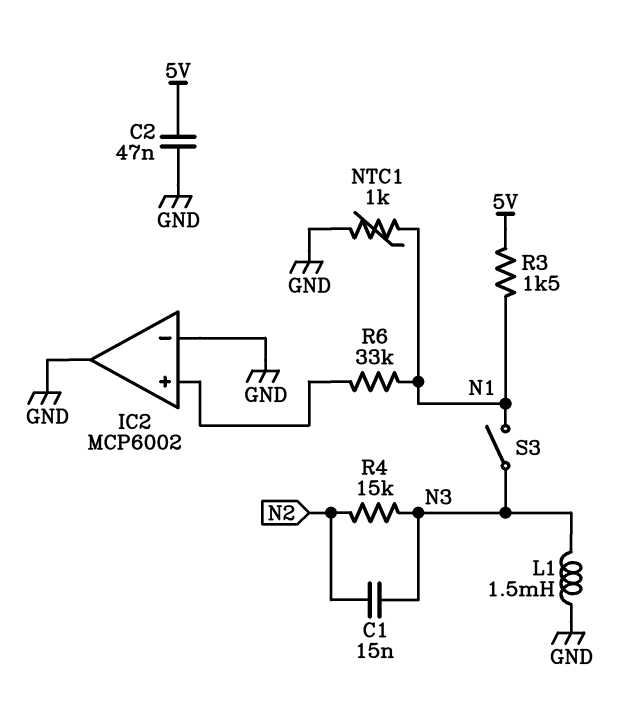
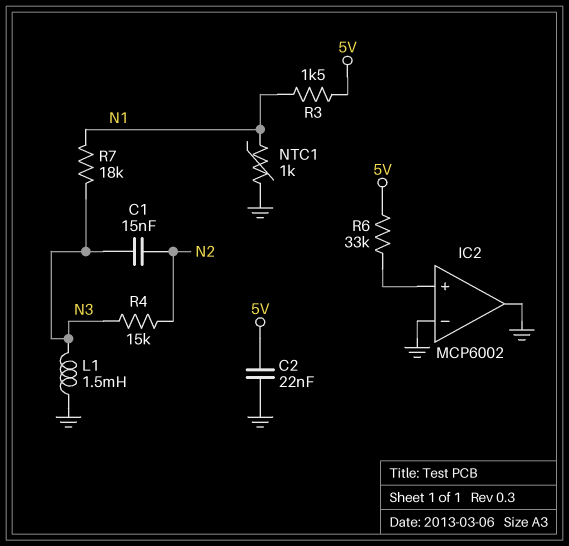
C2: 47nF (5V, GND) -> 22nF (5V, GND)
R6: 33k (IC2/in+, N1) -> 33k (5V, IC2/in+)
R7: none -> 18k (N1, N3)
S3: switch (N1, N3) -> none

